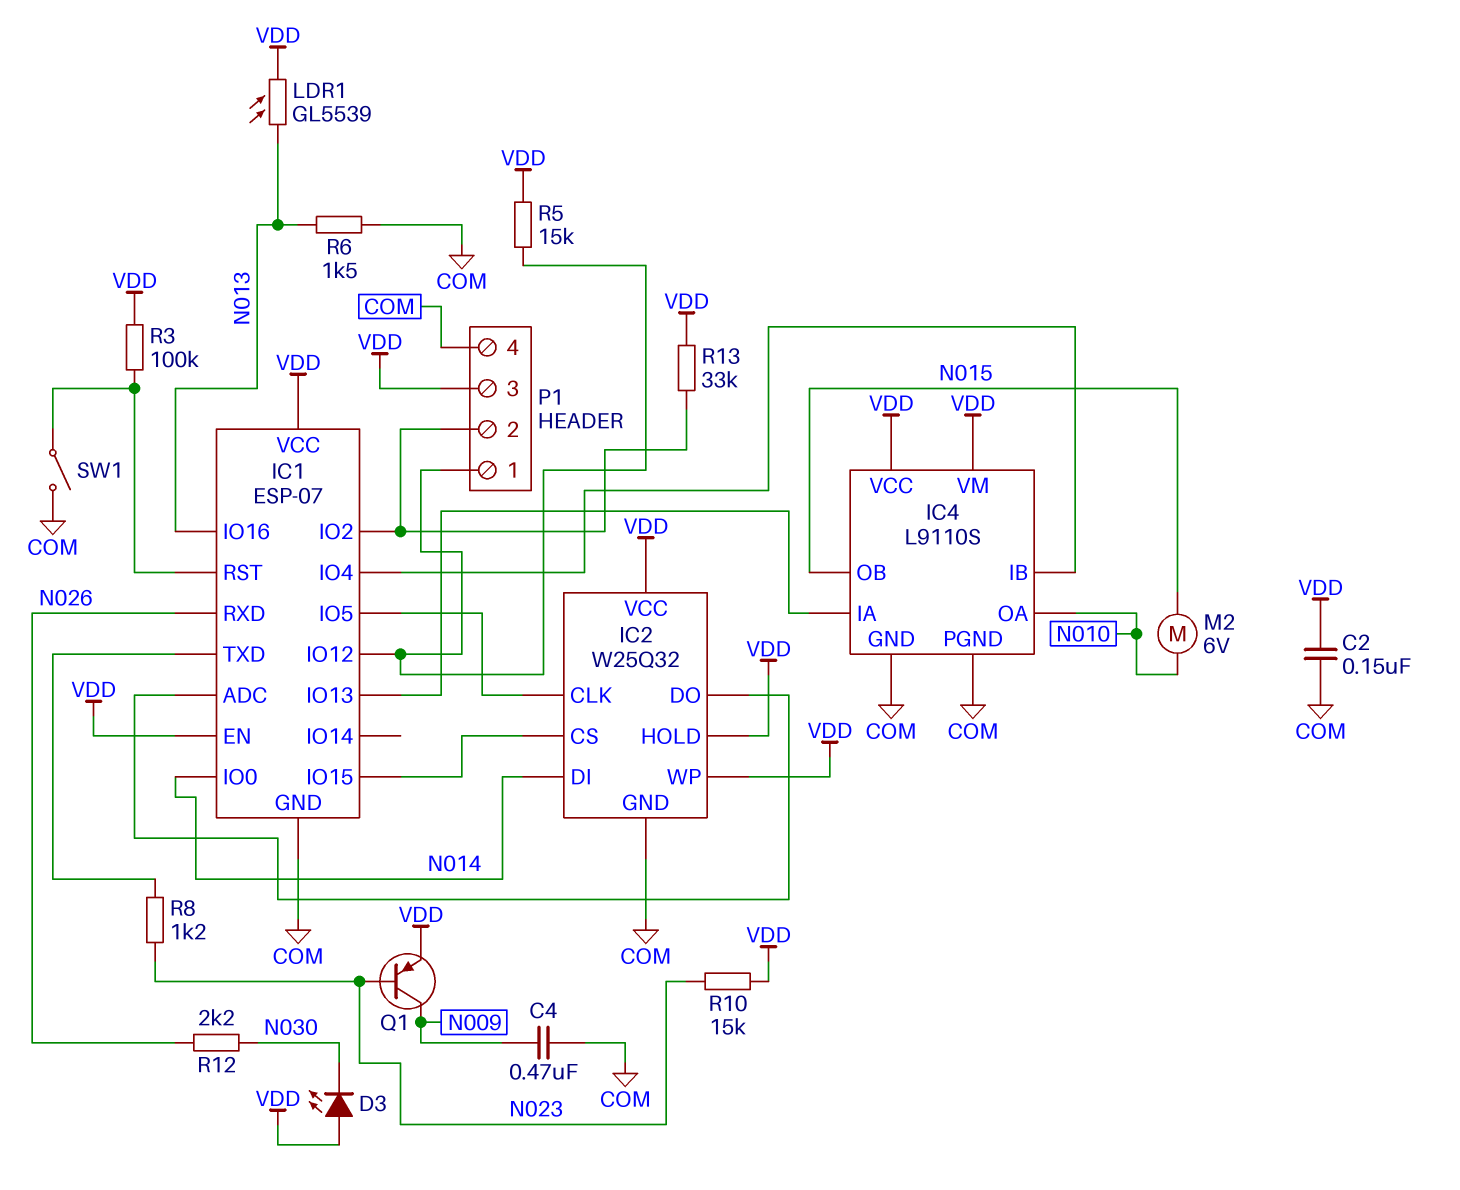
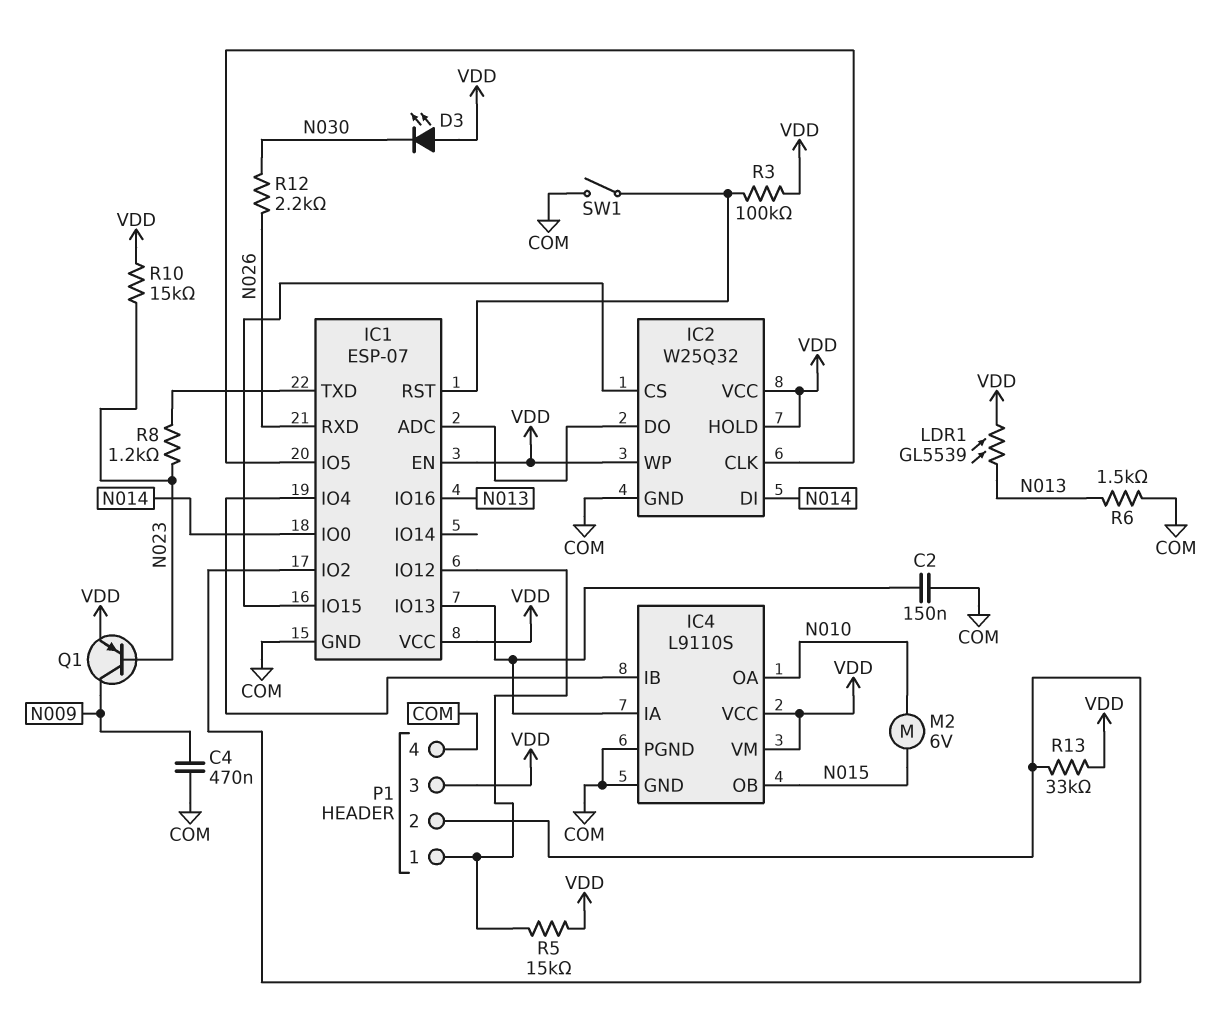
C2: 150nF (COM, VDD) -> 150nF (COM, IC1/IO13)

